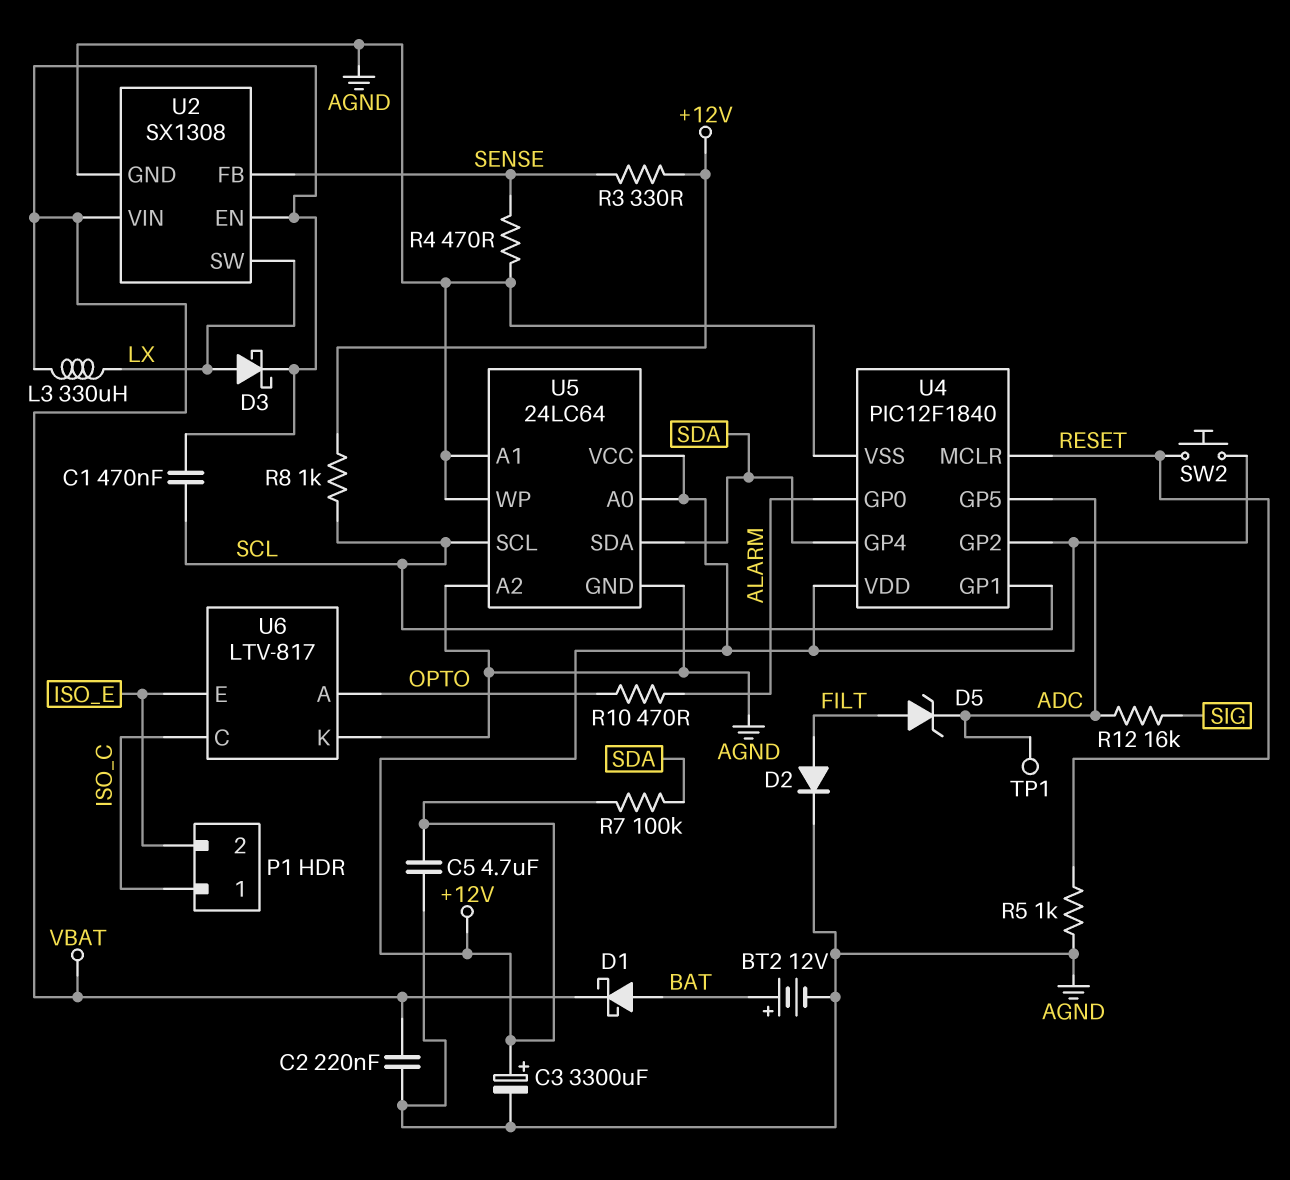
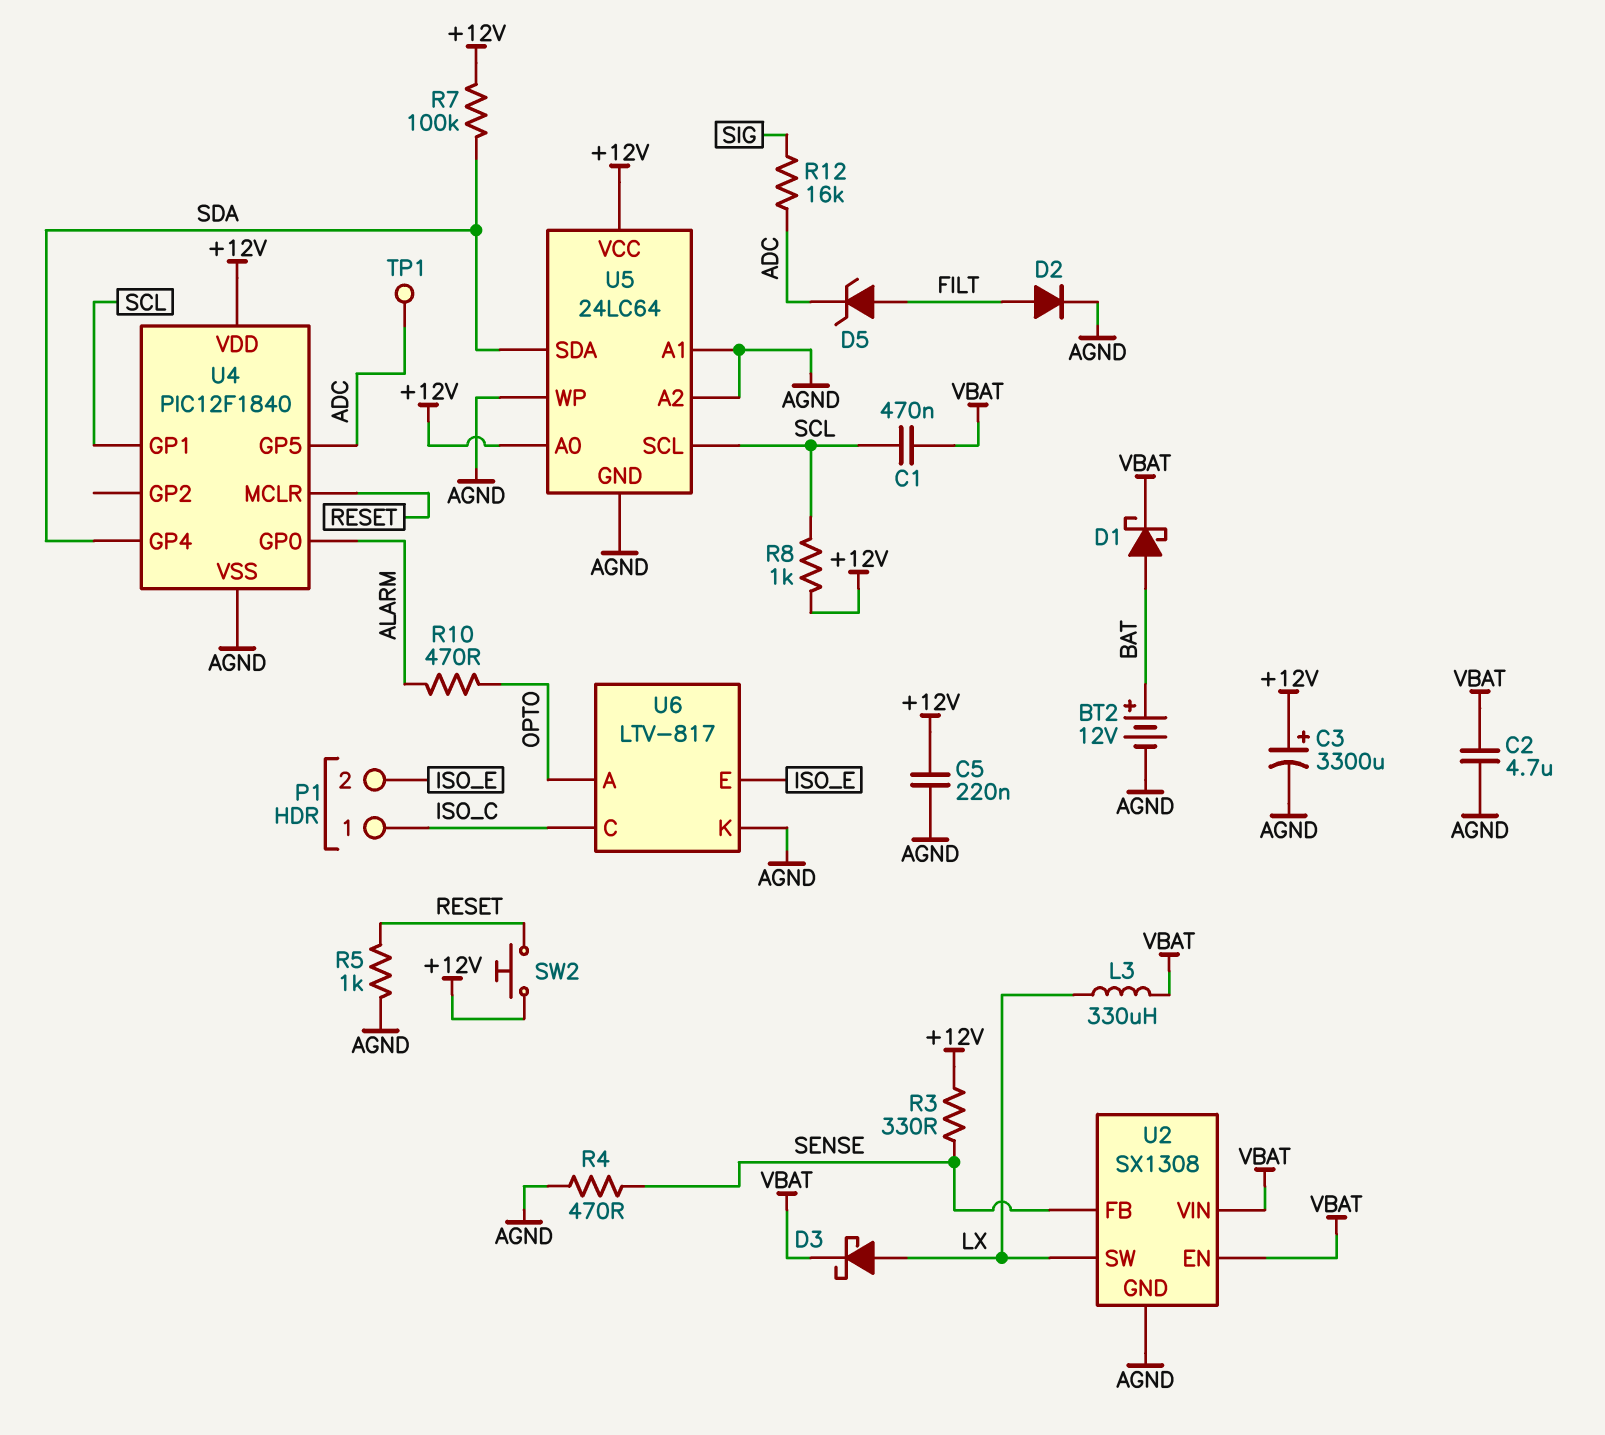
C2: 220nF (AGND, VBAT) -> 4.7uF (AGND, VBAT)
C5: 4.7uF (+12V, AGND) -> 220nF (+12V, AGND)
U4 pin GP2: +12V -> none

